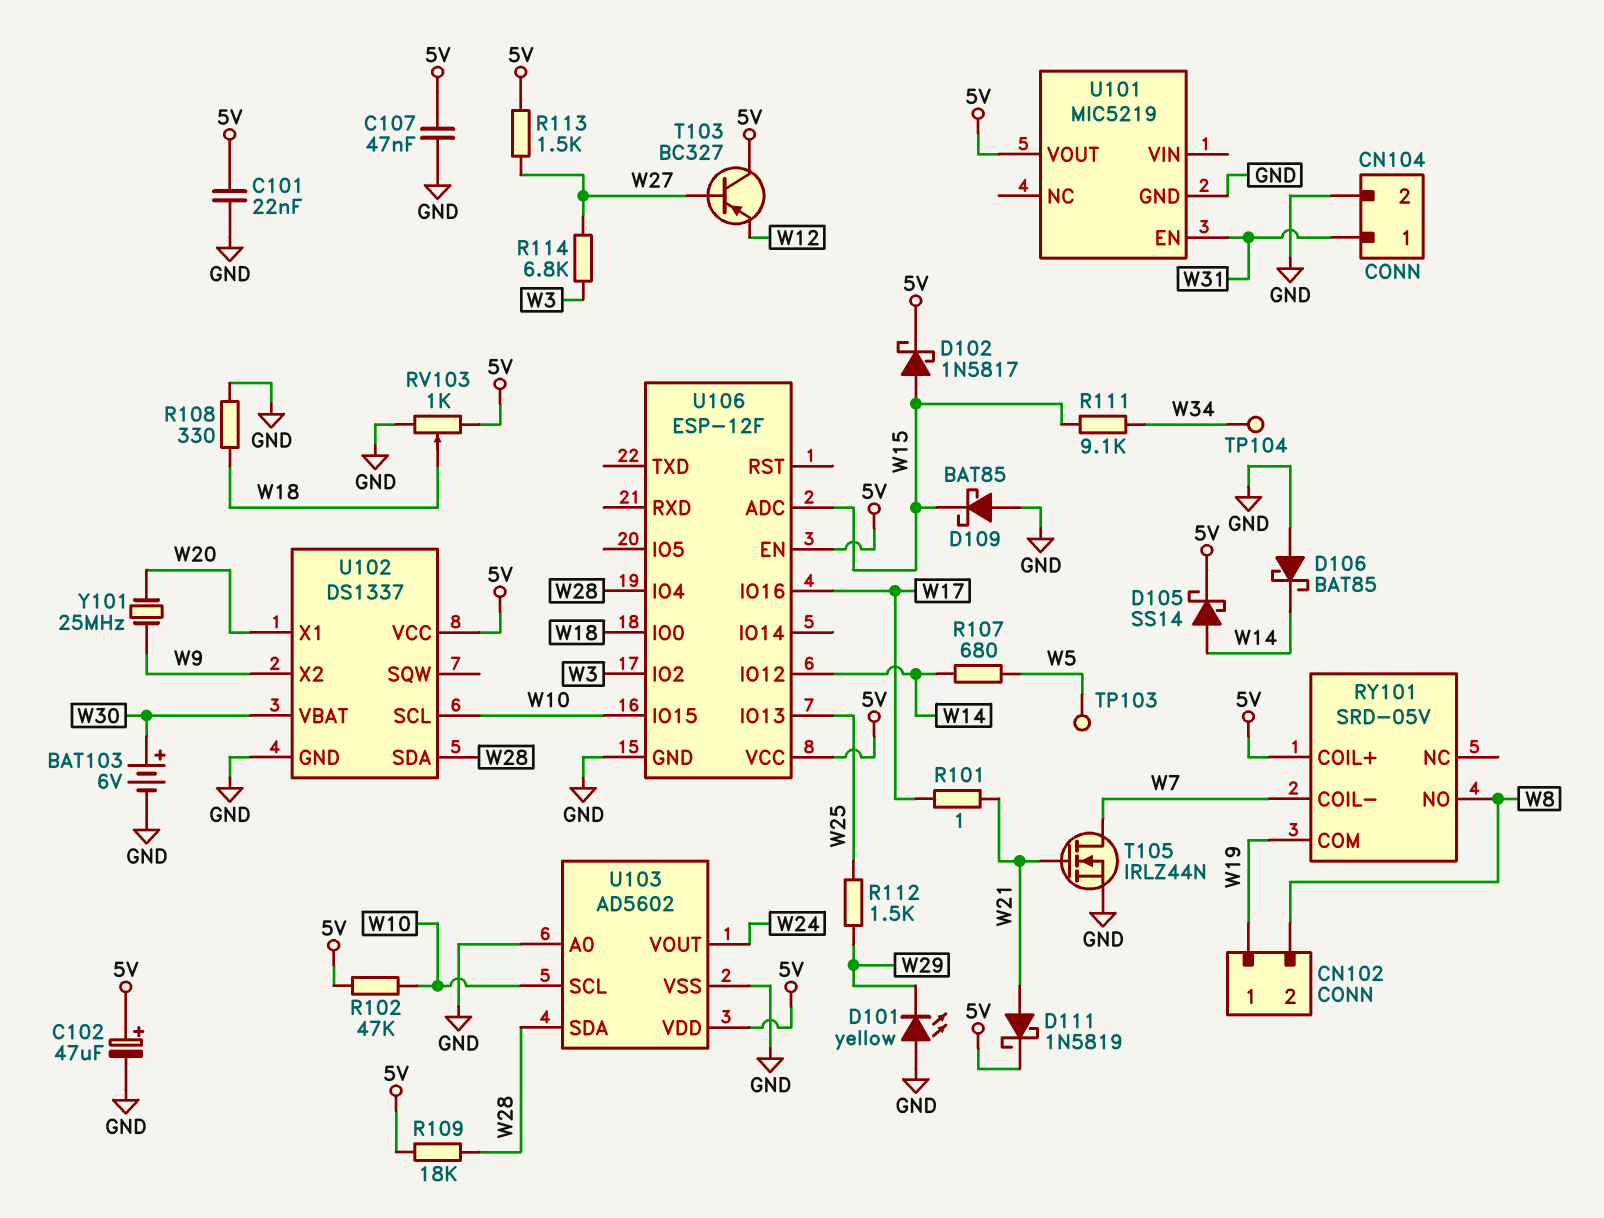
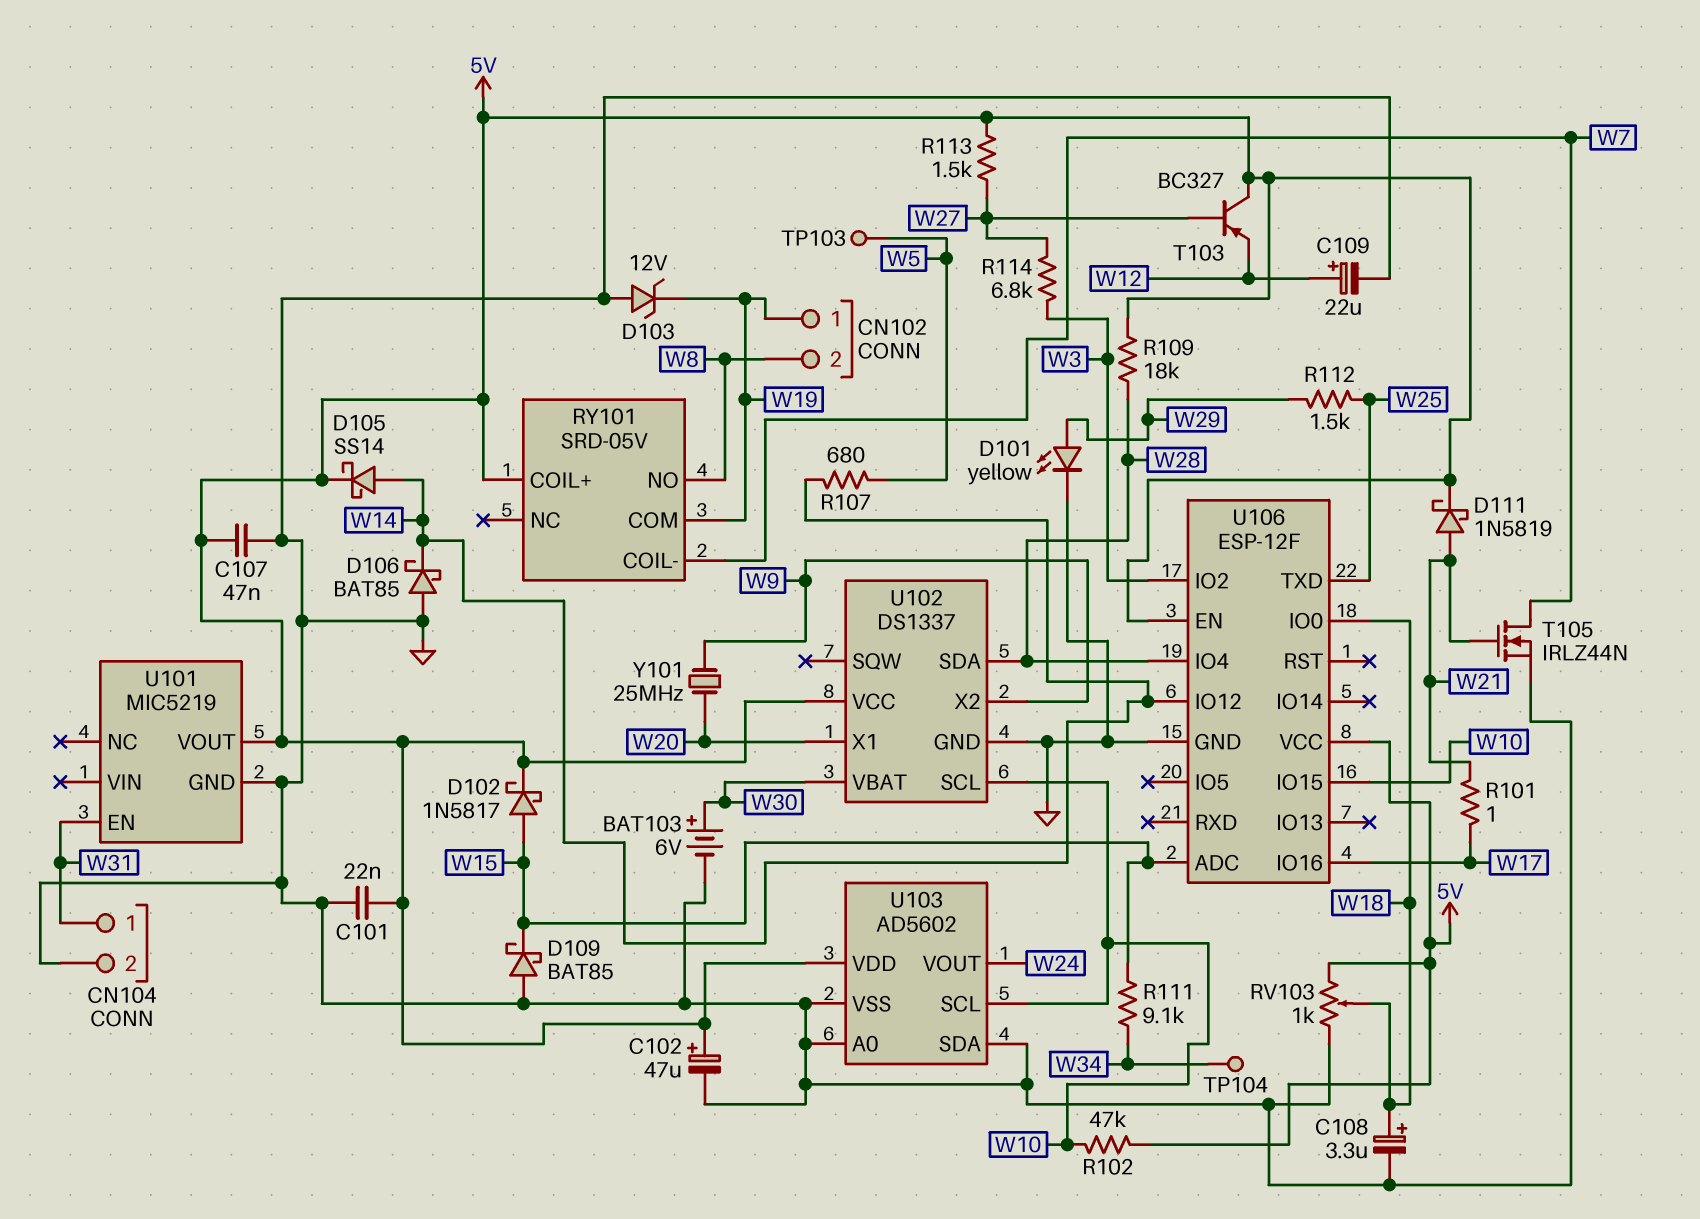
C108: none -> 3.3uF (plus W18, minus GND)
C109: none -> 22uF (plus W12, minus GND)
D101: LED yellow (A GND, K W29) -> LED yellow (A W29, K GND)
D103: none -> zener 12V (A GND, K W19)
R108: 330 (GND, W18) -> none
U103 pin SDA: W28 -> GND
U106 pin IO13: W25 -> none
U106 pin TXD: none -> W25

